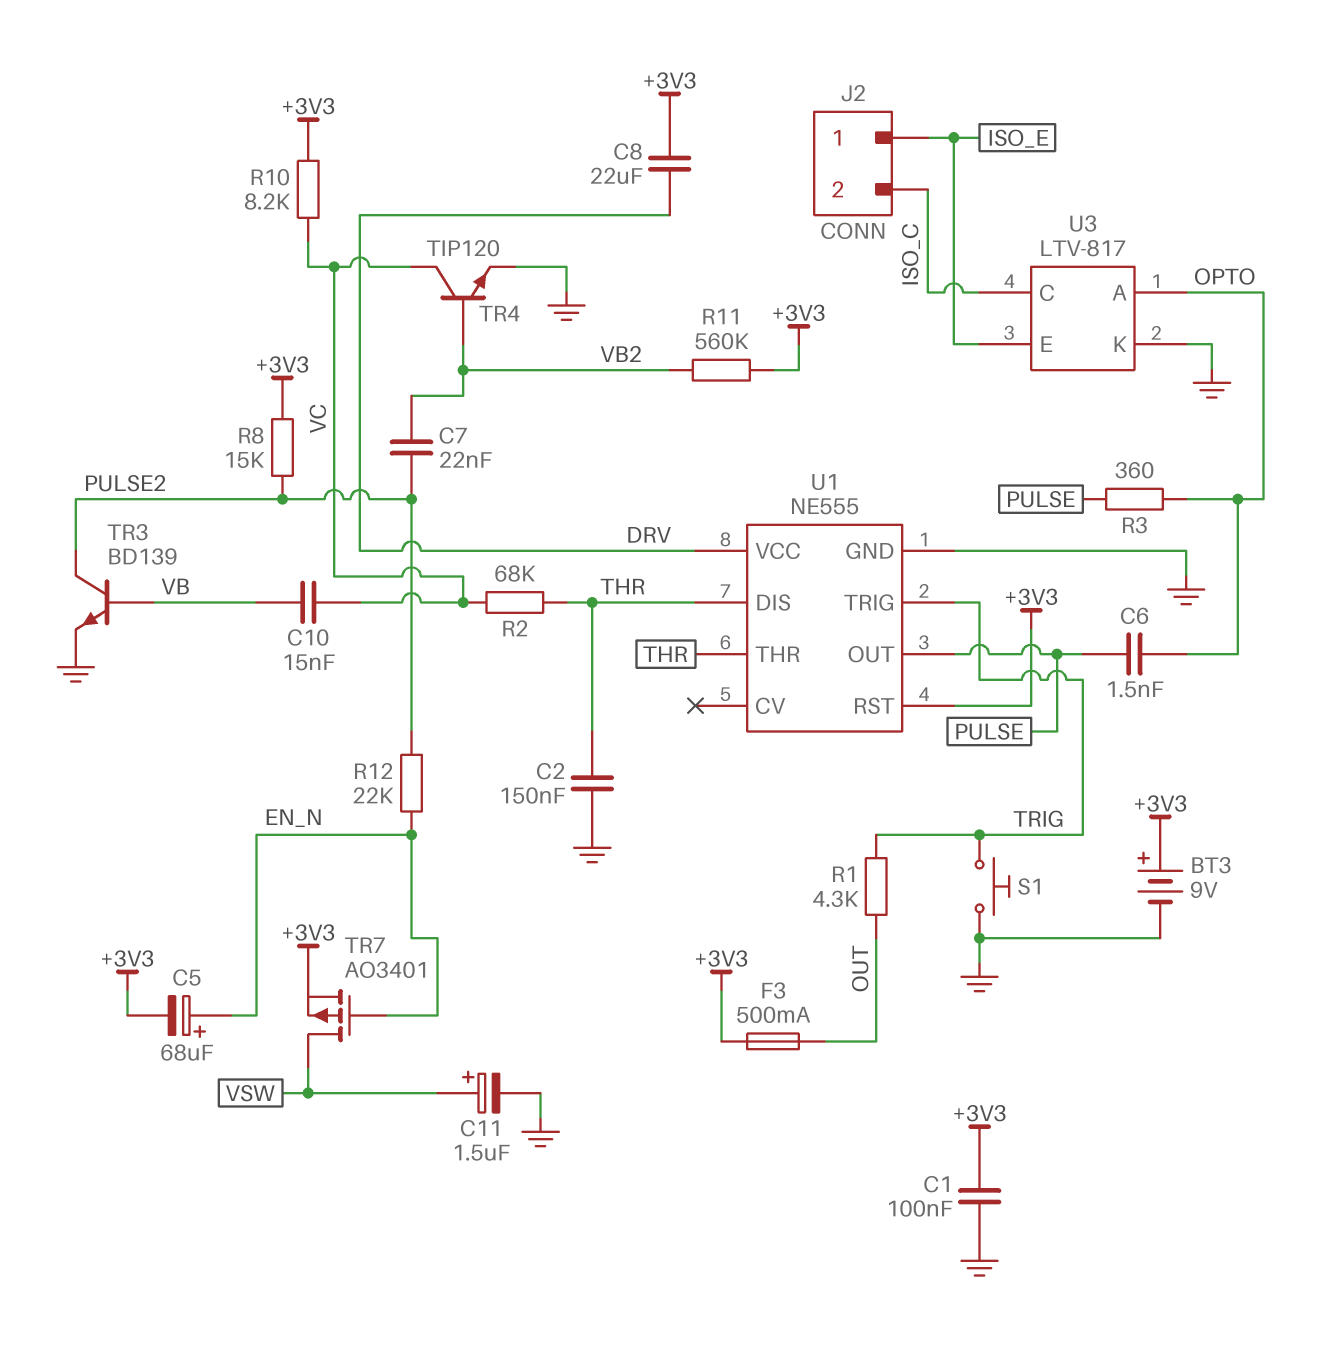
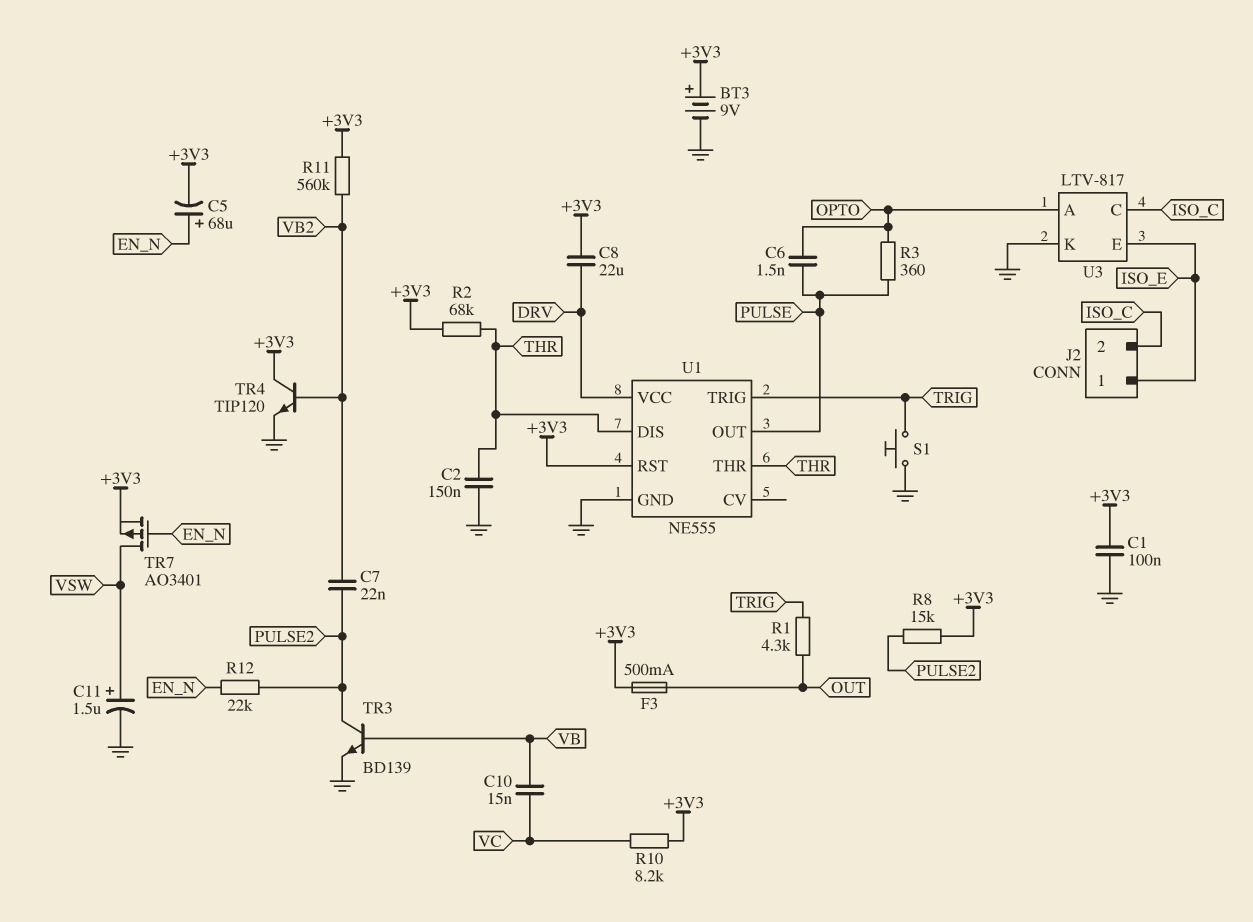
R2: 68k (THR, VC) -> 68k (+3V3, THR)
TR4: NPN TIP120 (B VB2, C VC, E GND) -> NPN TIP120 (B VB2, C +3V3, E GND)

